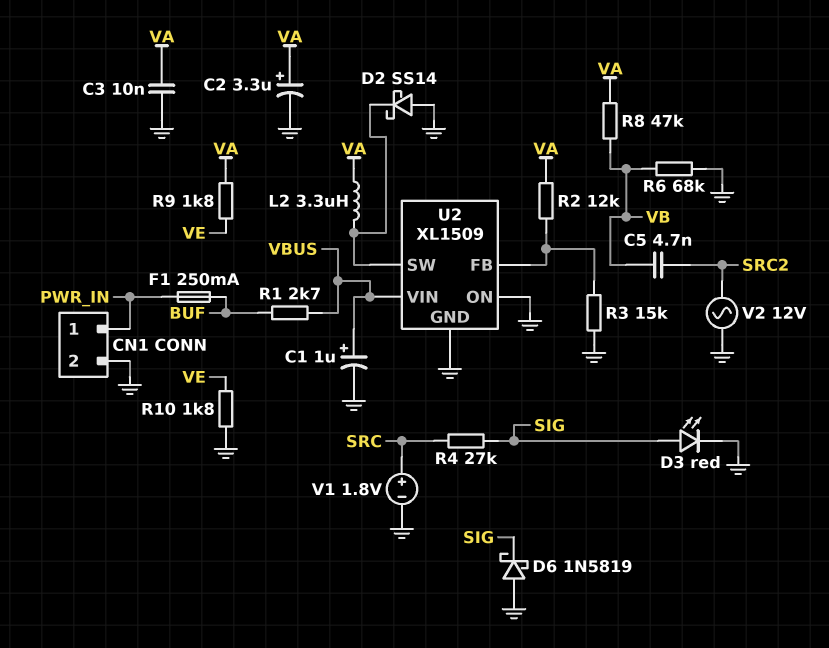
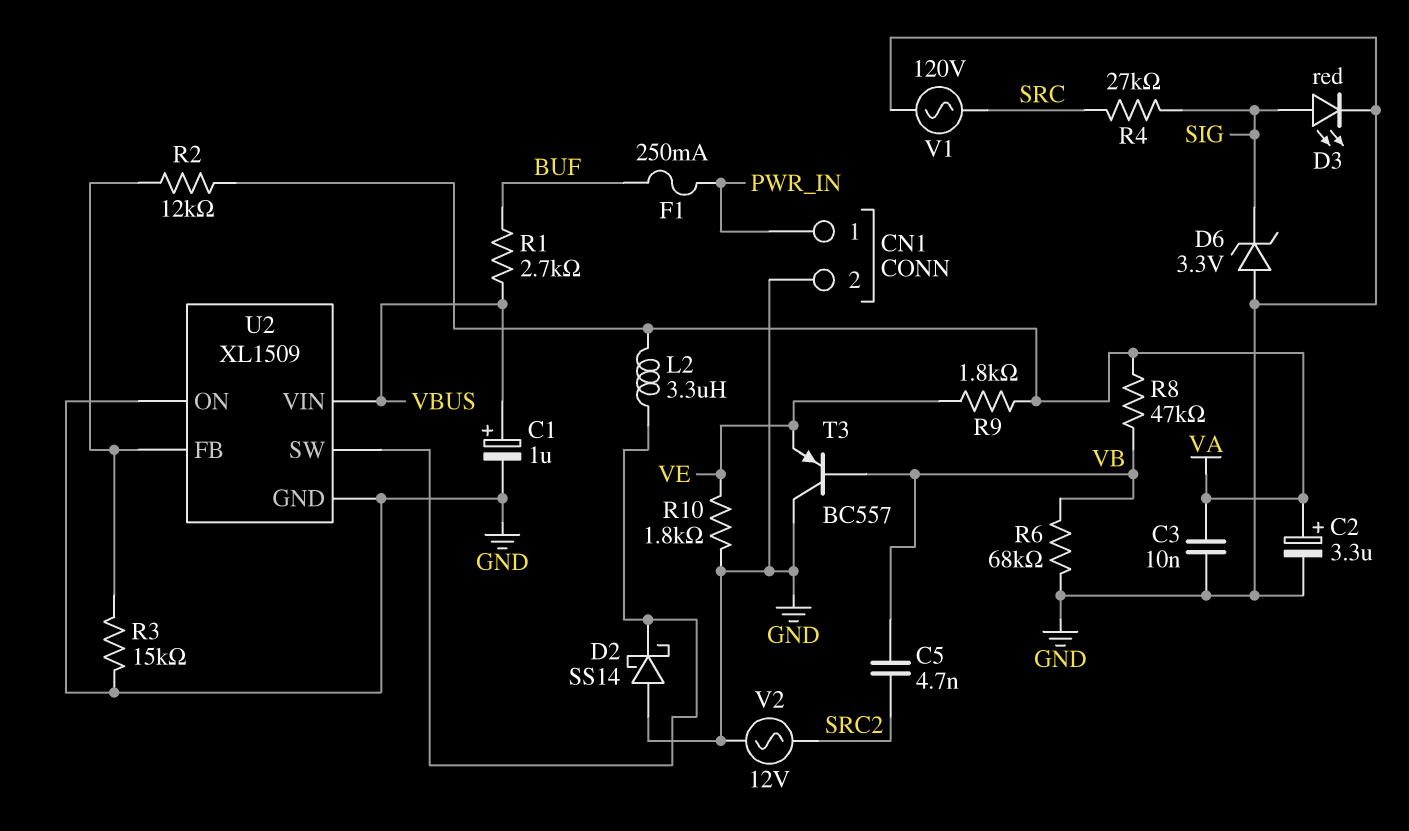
D6: schottky 1N5819 (A GND, K SIG) -> zener 3.3V (A GND, K SIG)
T3: none -> PNP BC557 (B VB, C GND, E VE)
V1: 1.8V (plus SRC, minus GND) -> AC 120V (GND, SRC)

